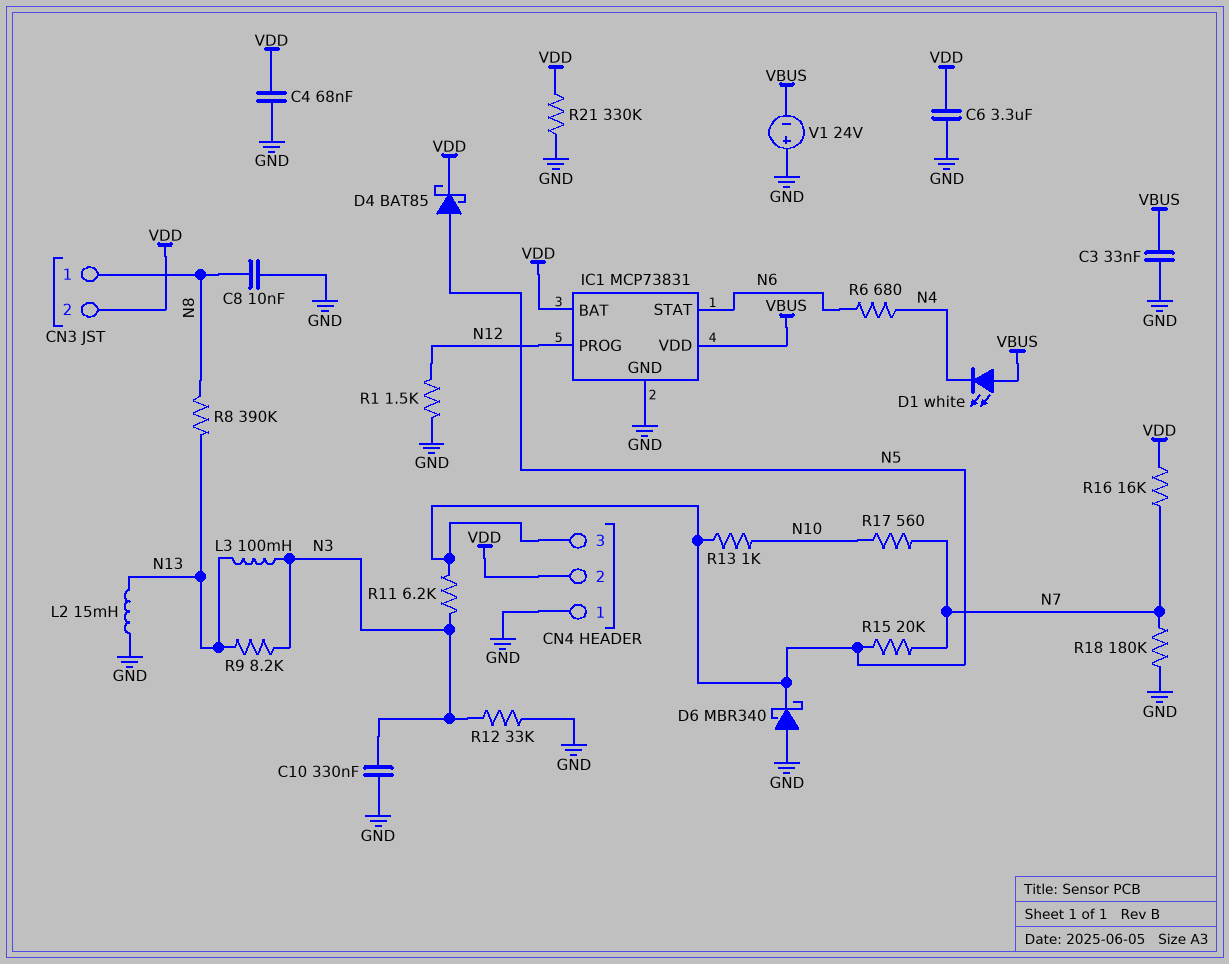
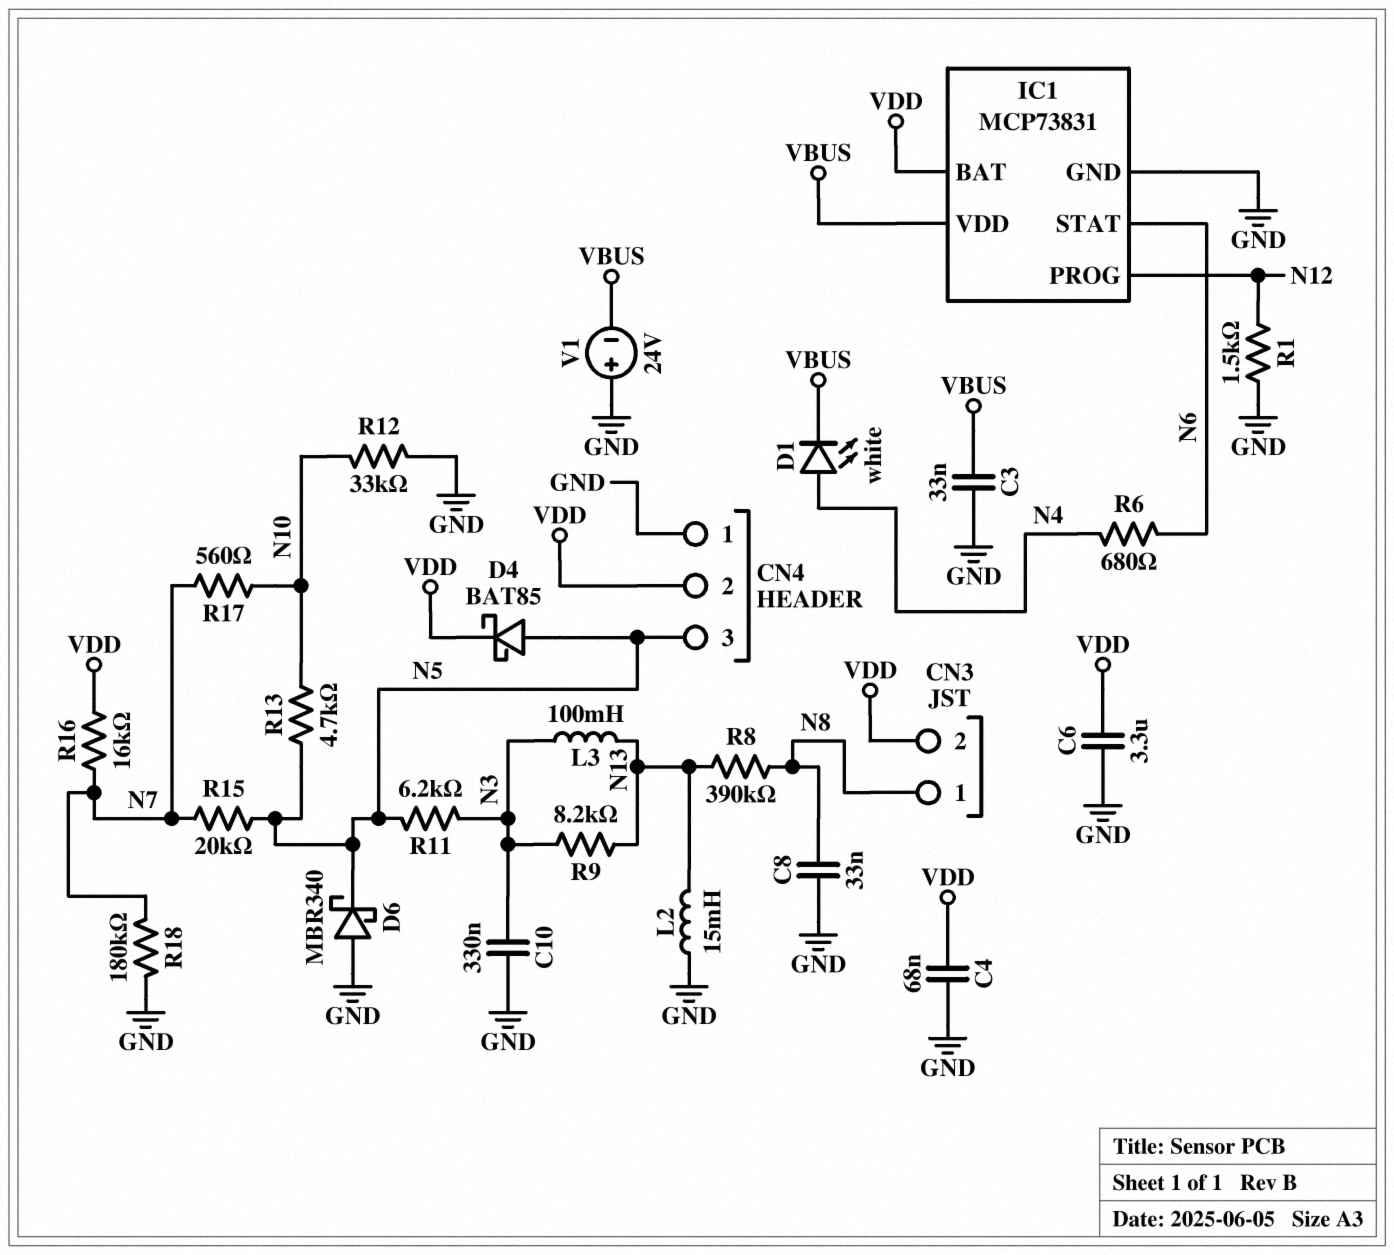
C8: 10nF (GND, N8) -> 33nF (GND, N8)
D1: LED white (A VBUS, K N4) -> LED white (A N4, K VBUS)
R12: 33k (GND, N3) -> 33k (GND, N10)
R13: 1k (N5, N10) -> 4.7k (N5, N10)
R21: 330k (GND, VDD) -> none

